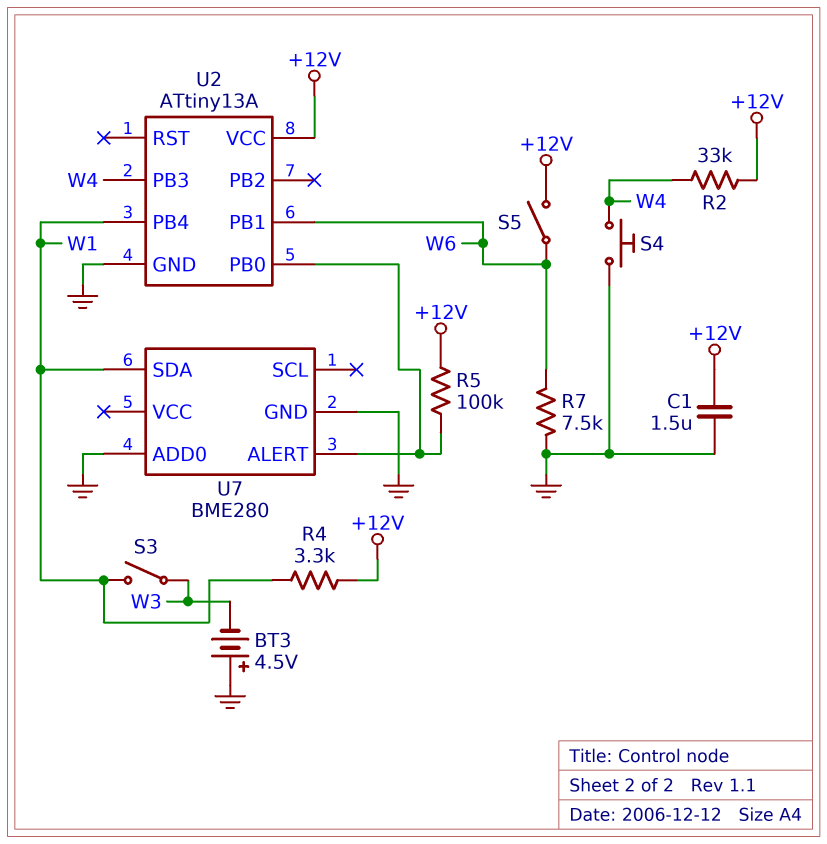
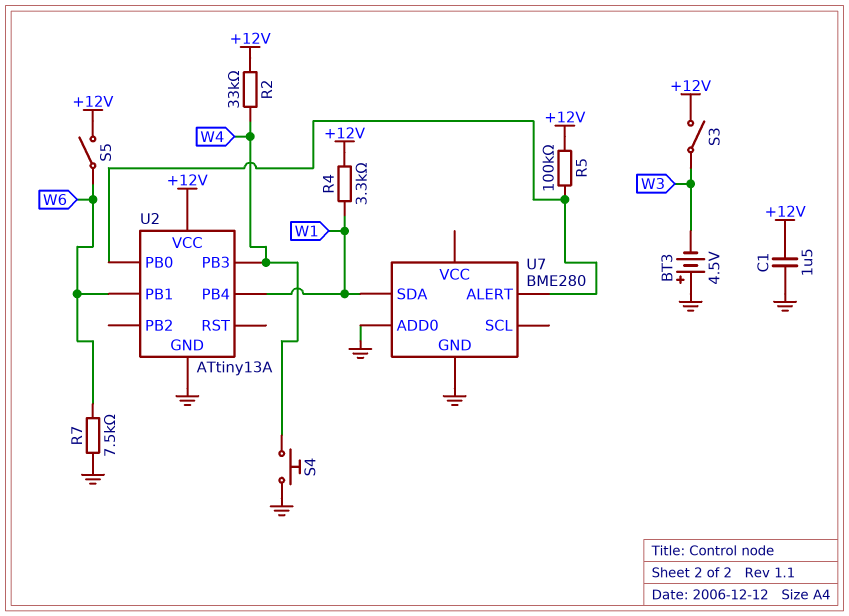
S3: switch (W1, W3) -> switch (+12V, W3)

